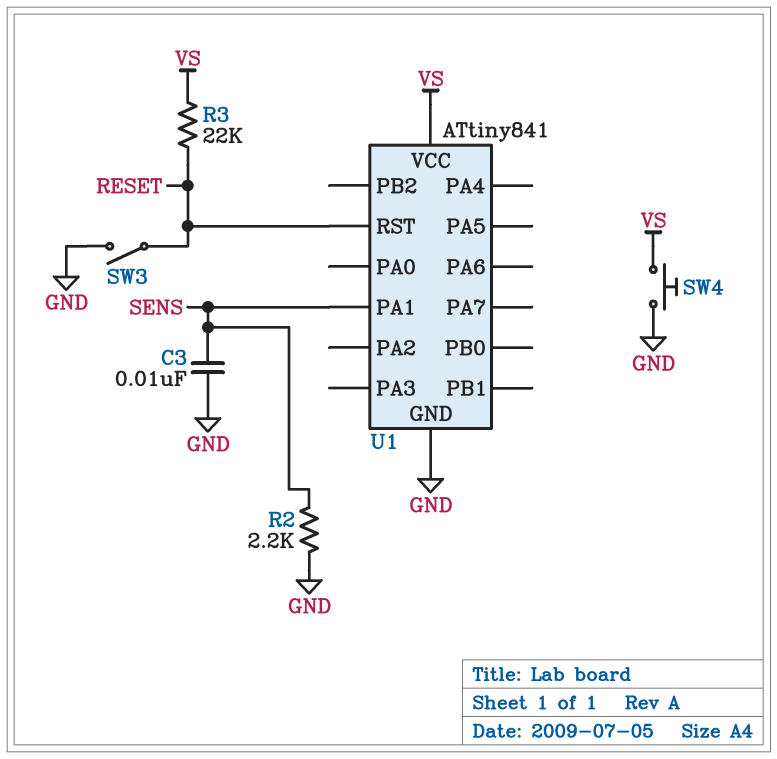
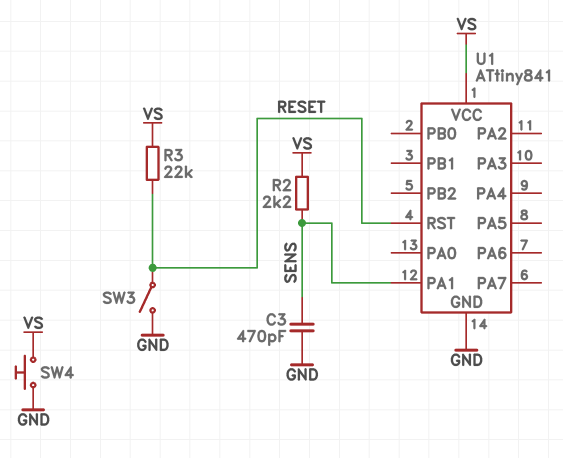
C3: 10nF (GND, SENS) -> 470pF (GND, SENS)
R2: 2.2k (GND, SENS) -> 2.2k (SENS, VS)

